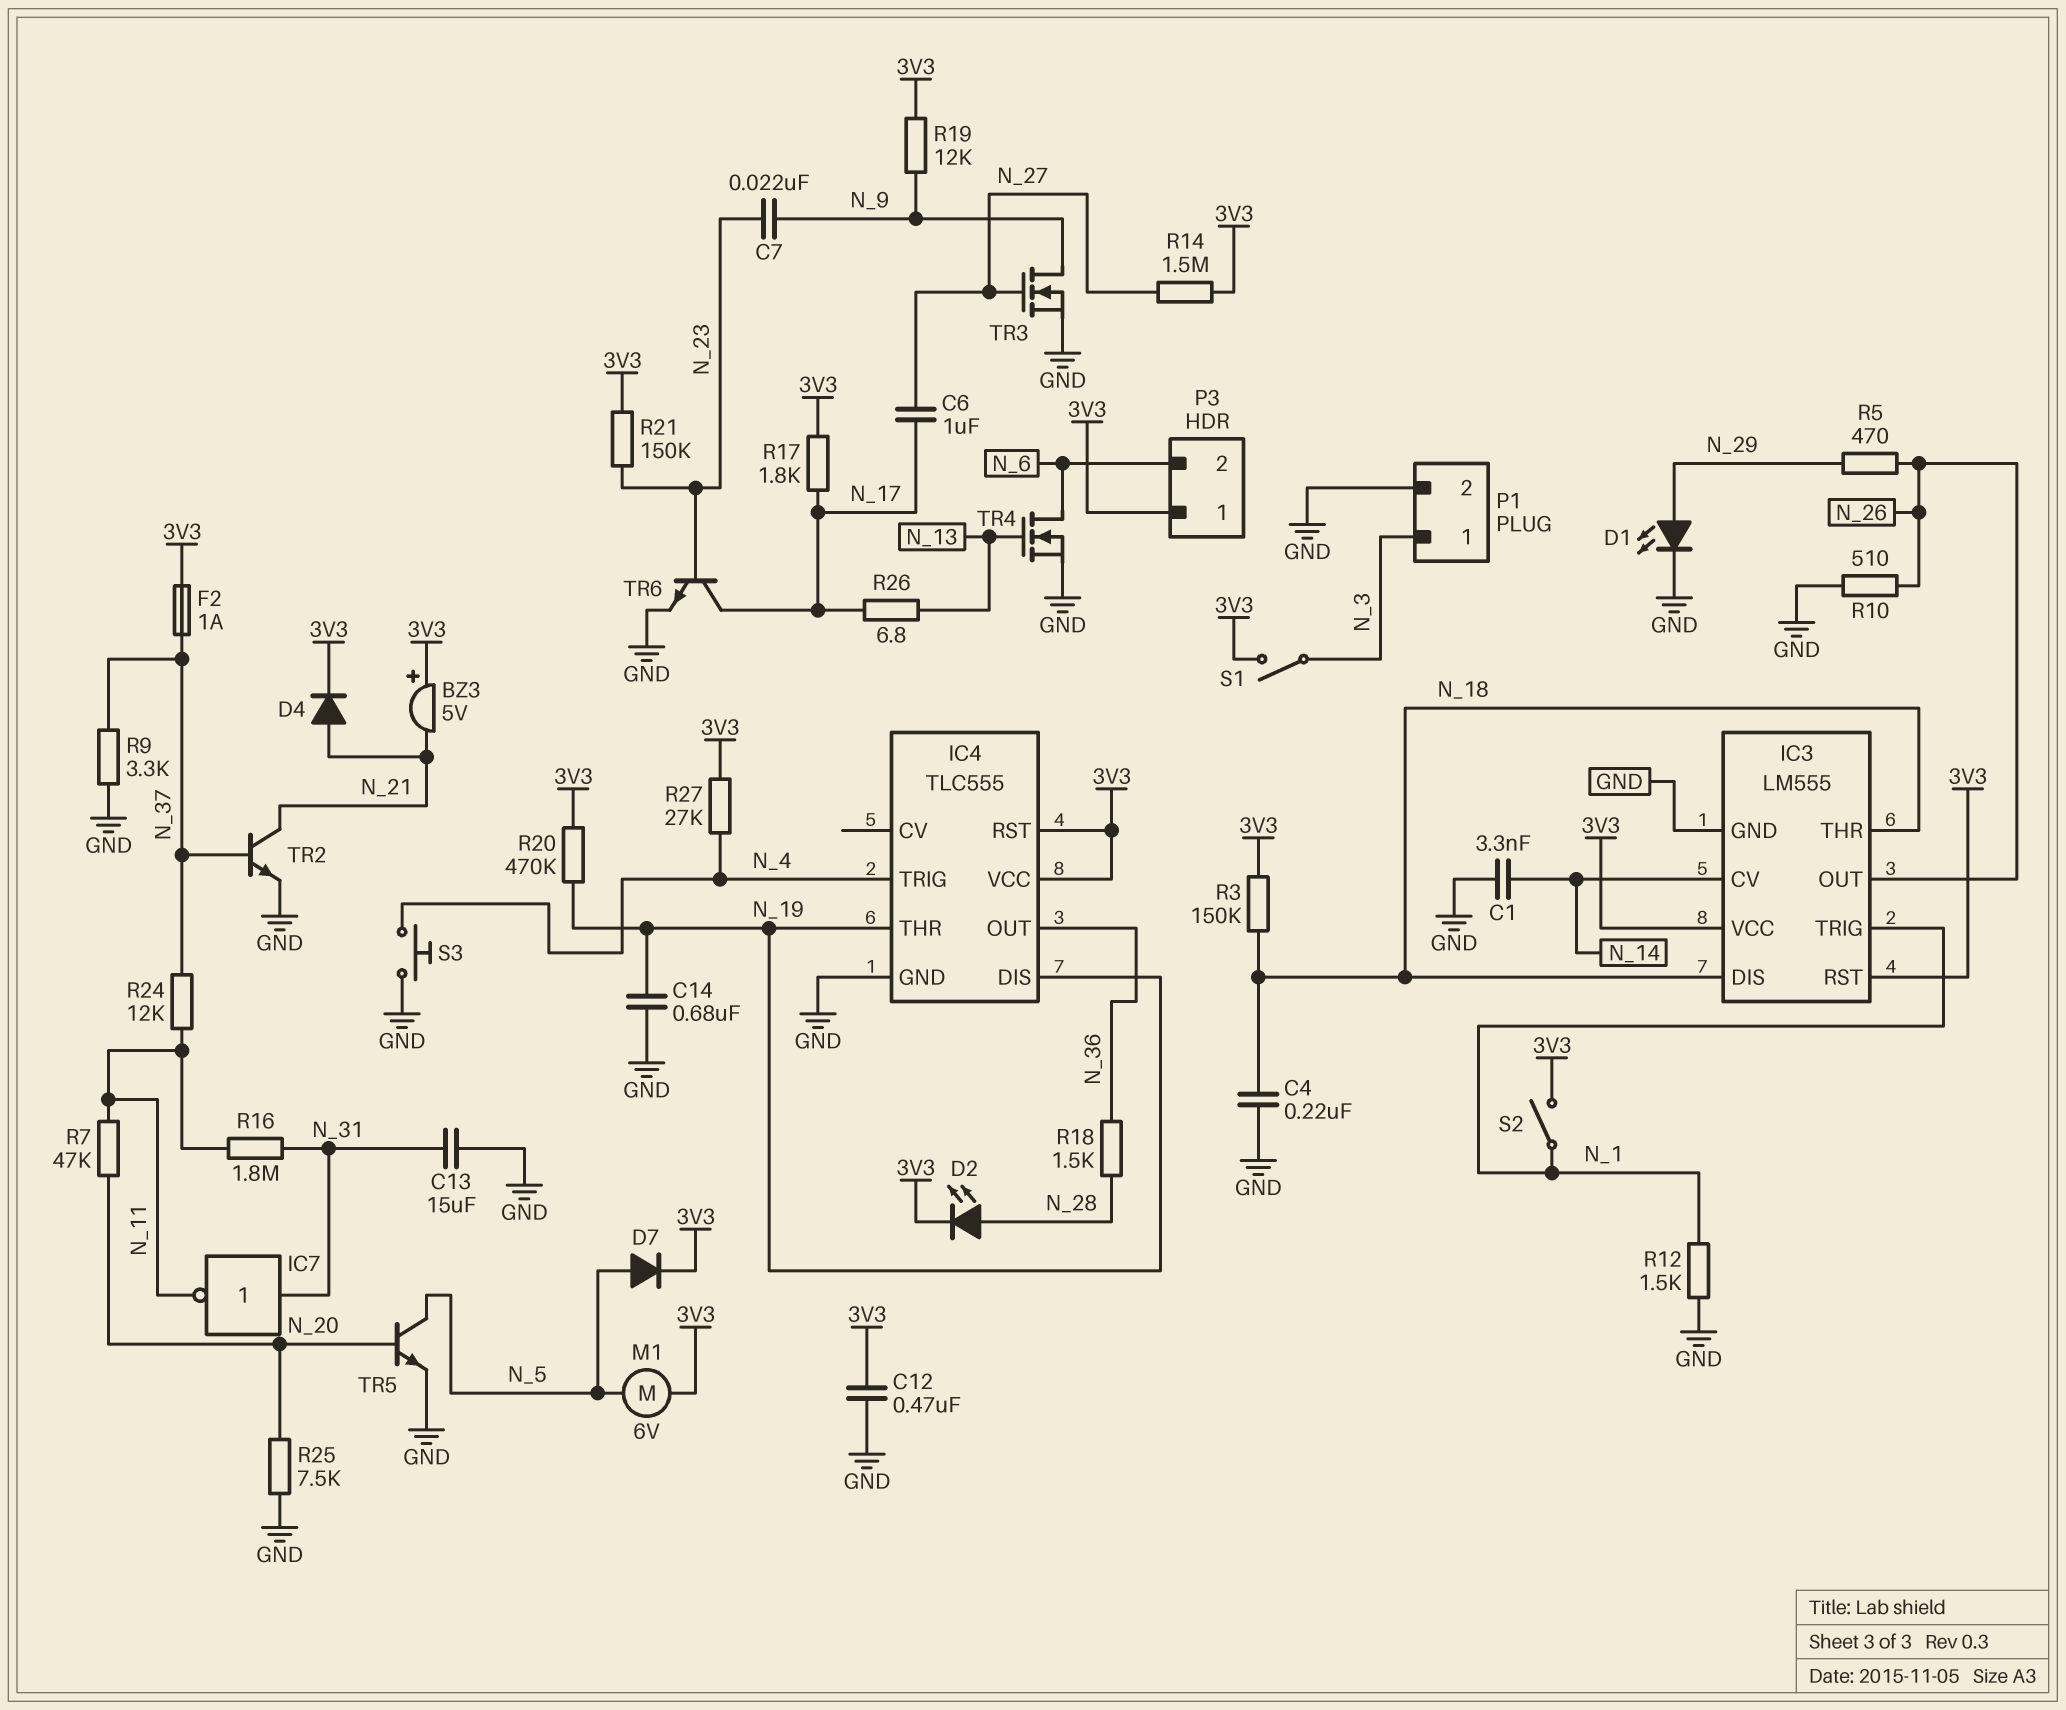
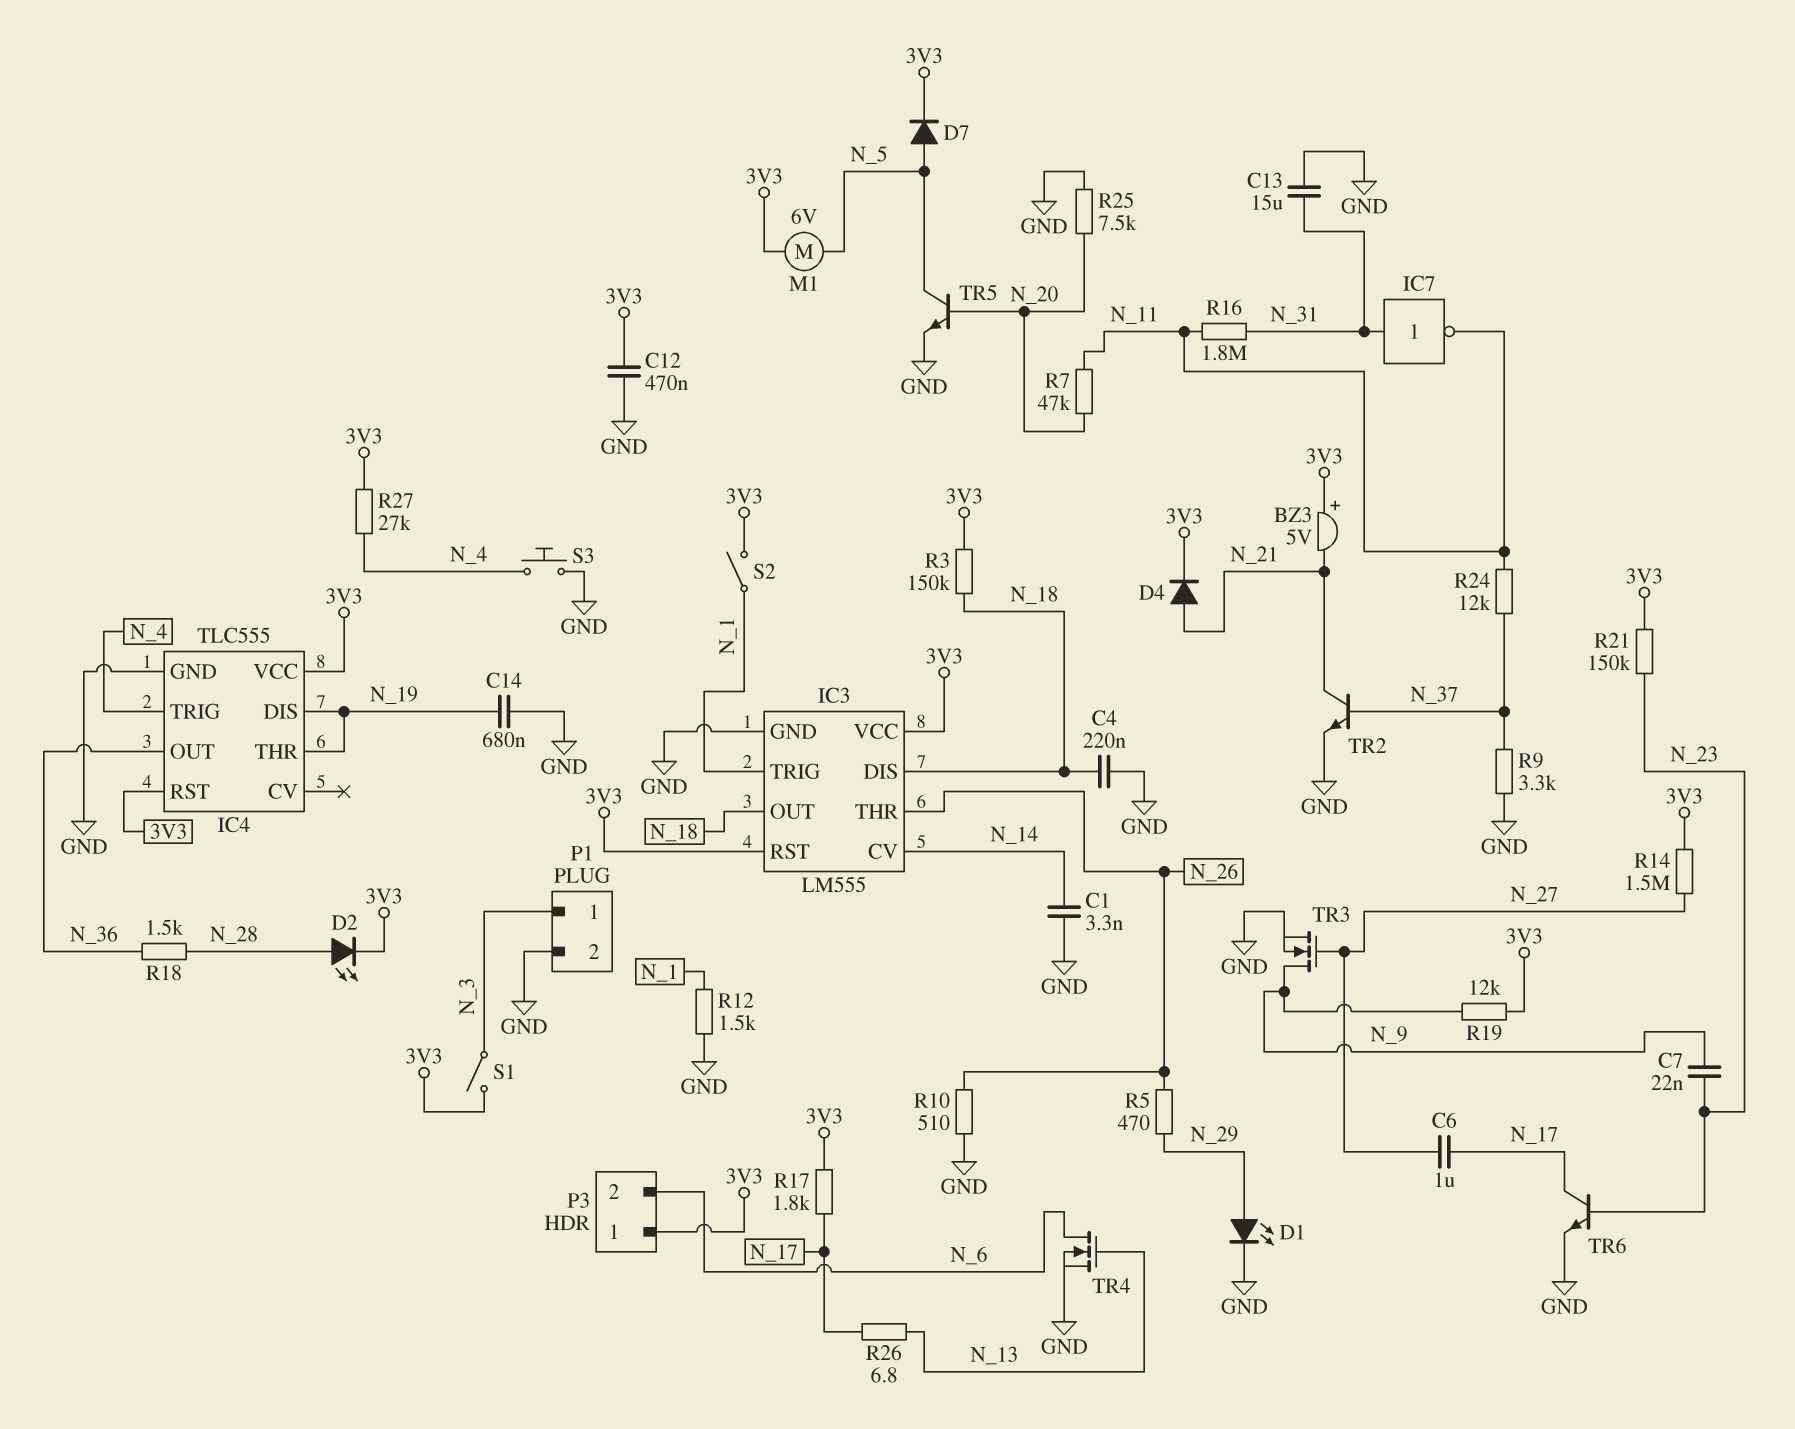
F2: 1A (3V3, N_37) -> none
IC3 pin OUT: N_26 -> N_18
IC3 pin THR: N_18 -> N_26
R20: 470k (3V3, N_19) -> none

